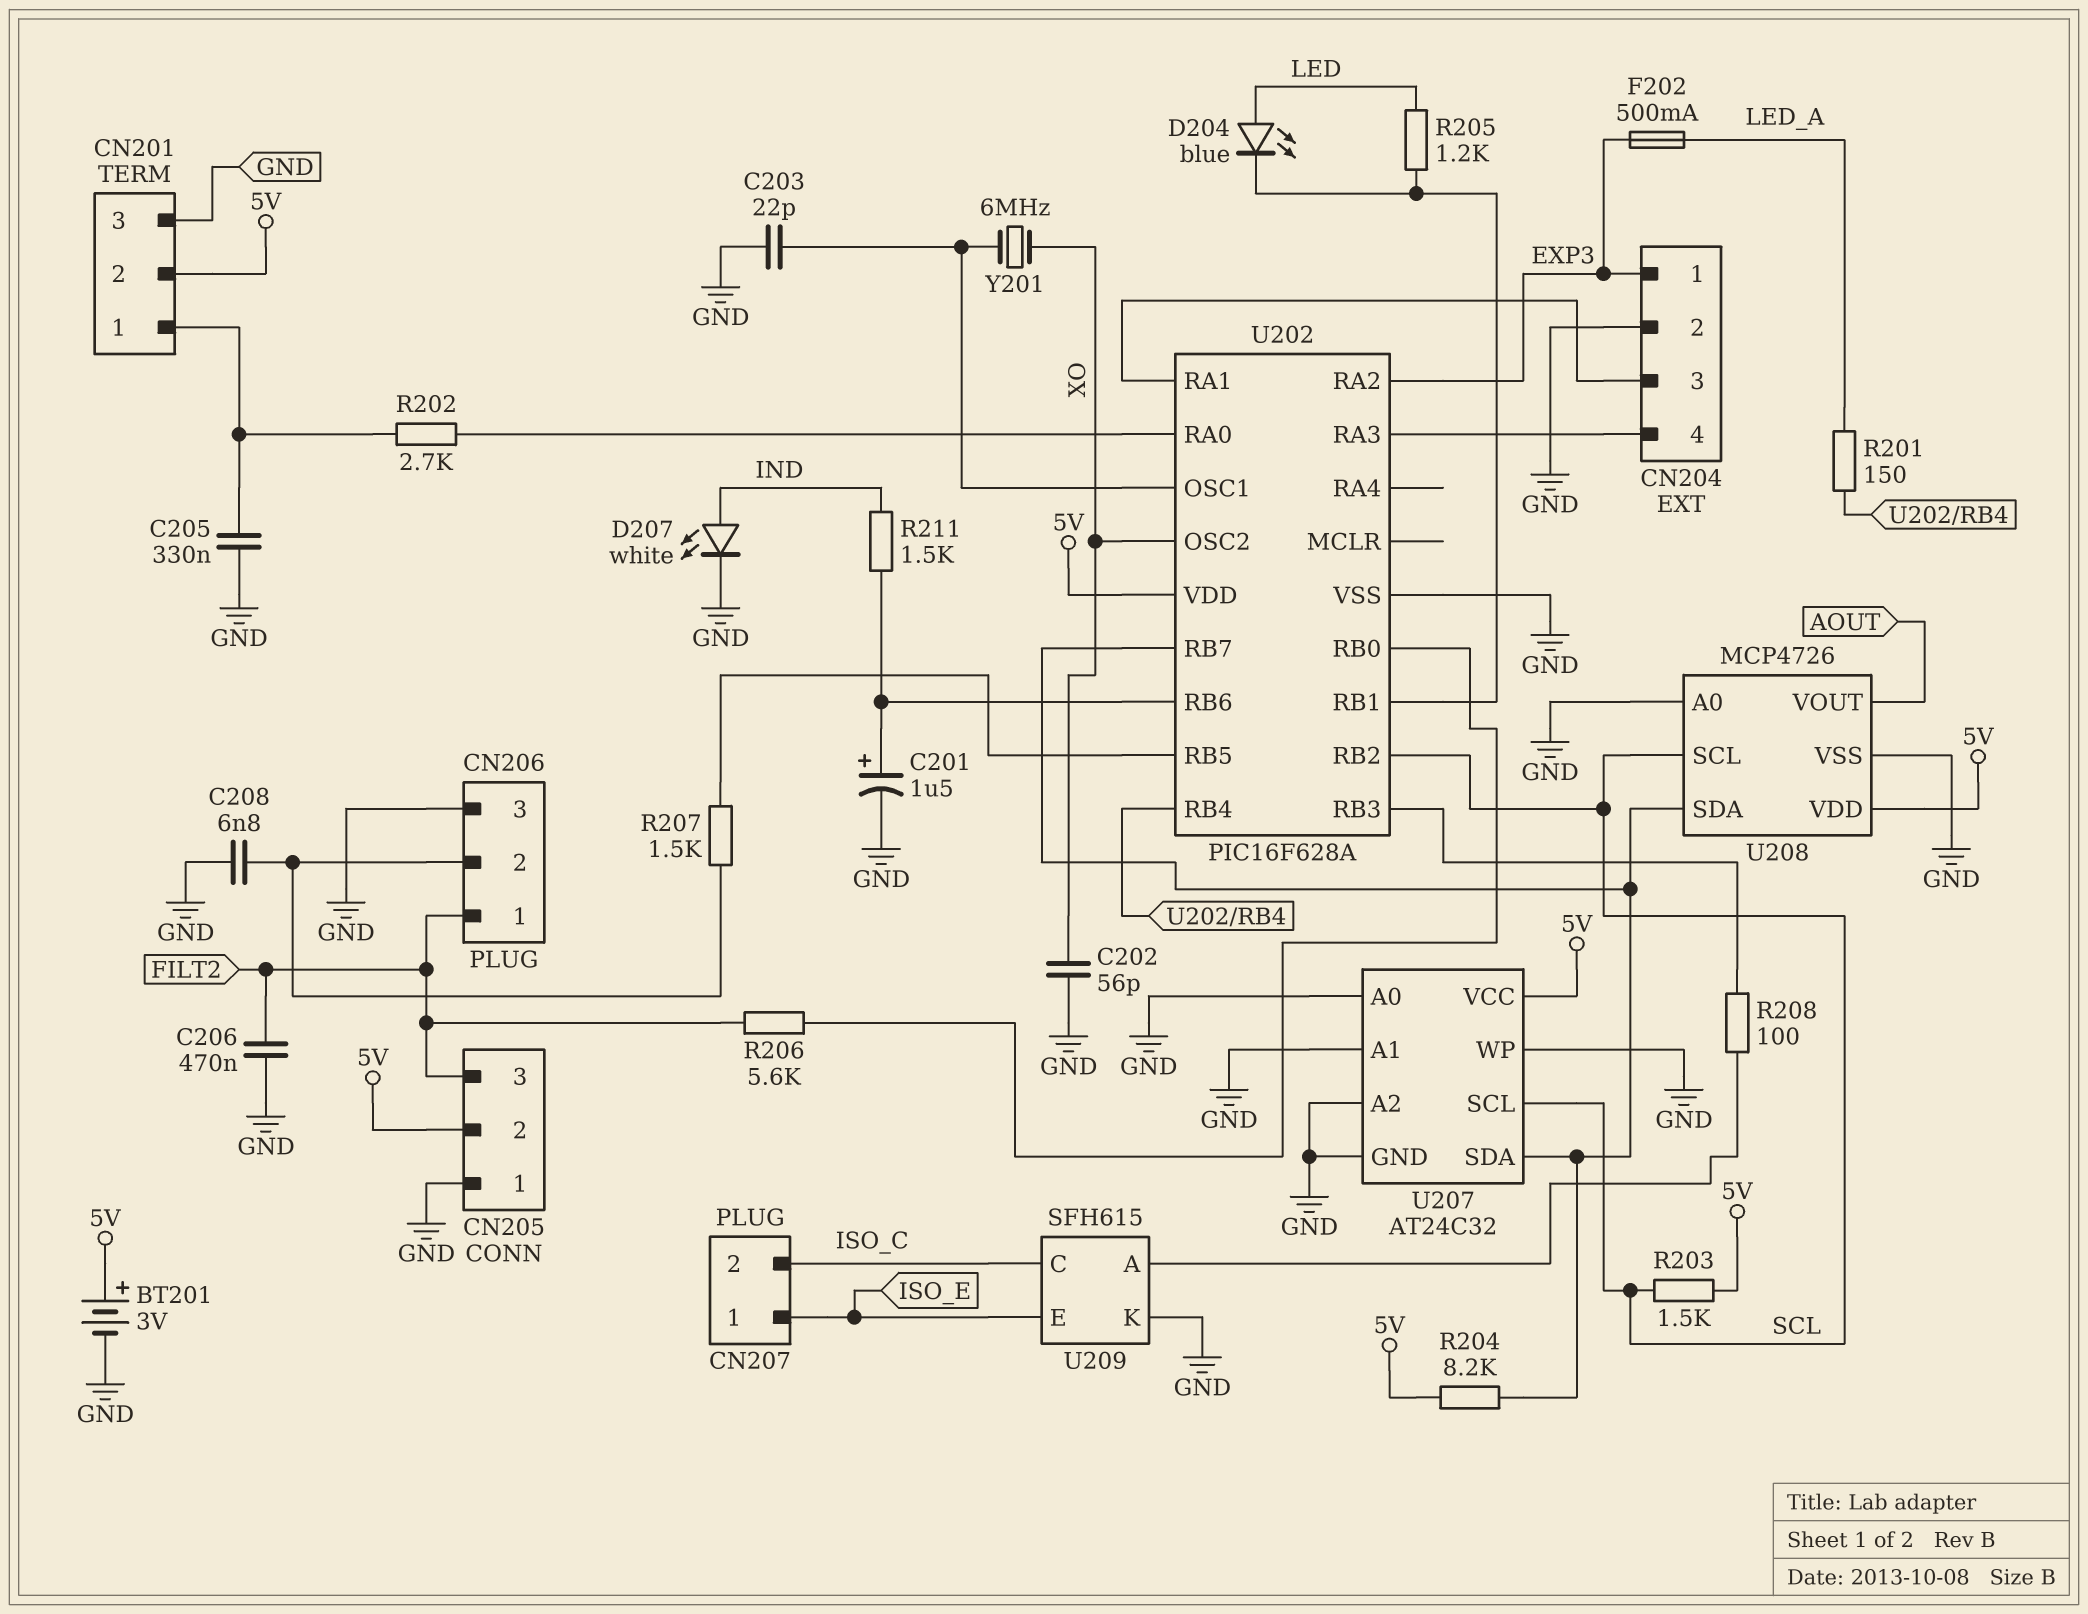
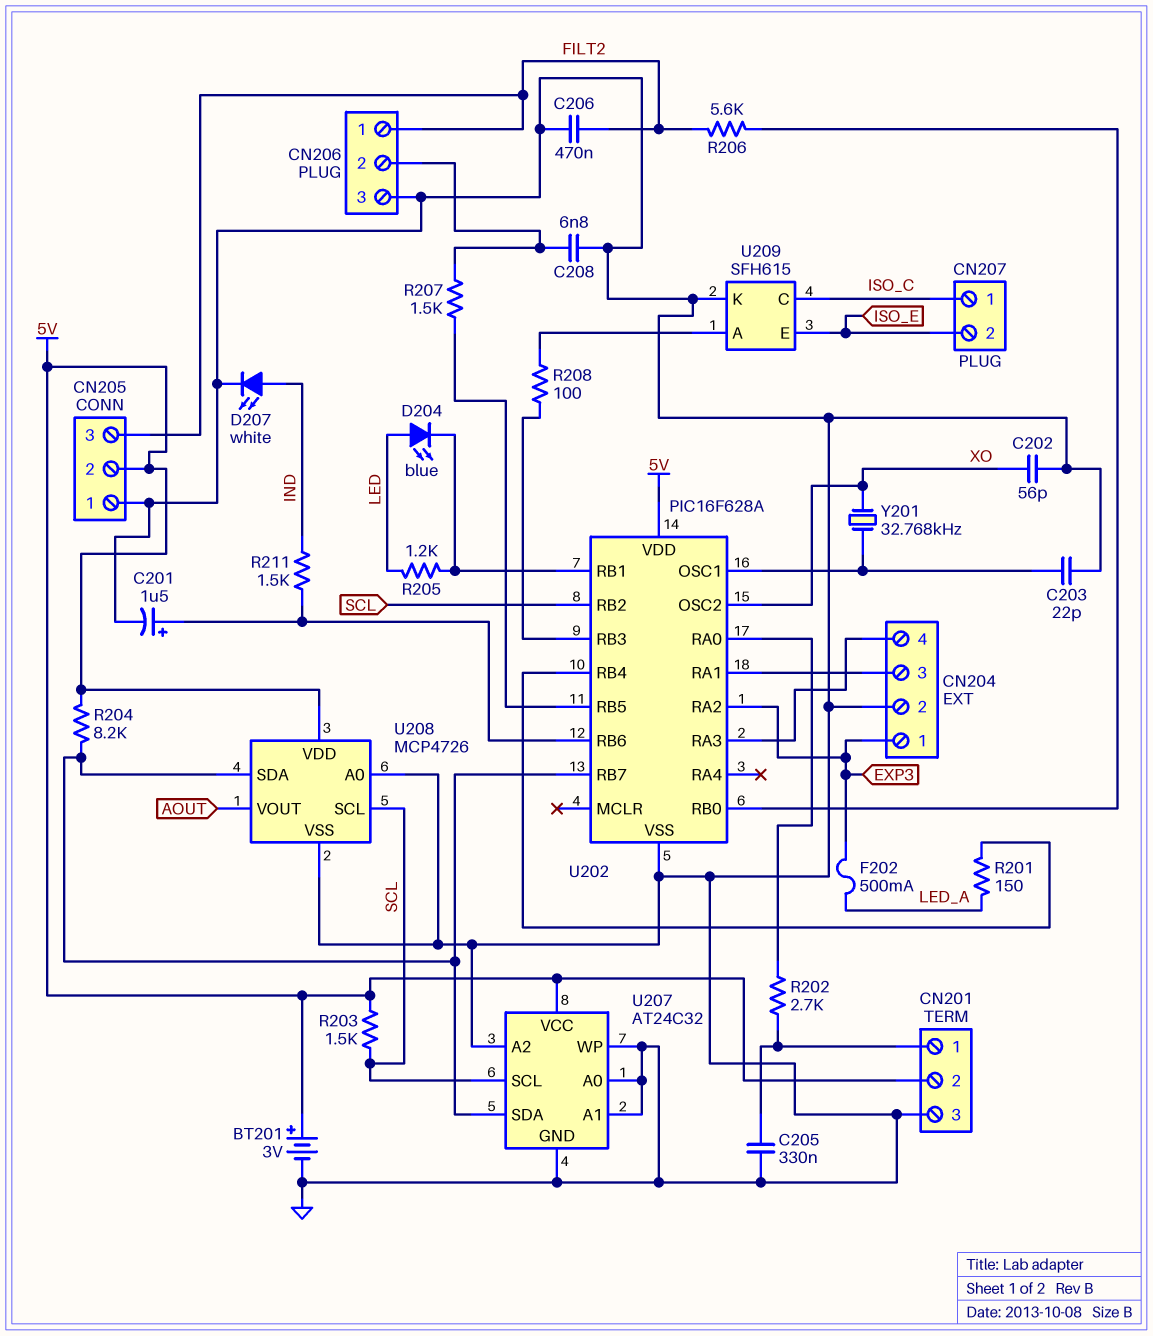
CN207 pin 1: ISO_E -> ISO_C
CN207 pin 2: ISO_C -> ISO_E
Y201: 6MHz (U202/OSC1, XO) -> 32.768kHz (U202/OSC1, XO)

